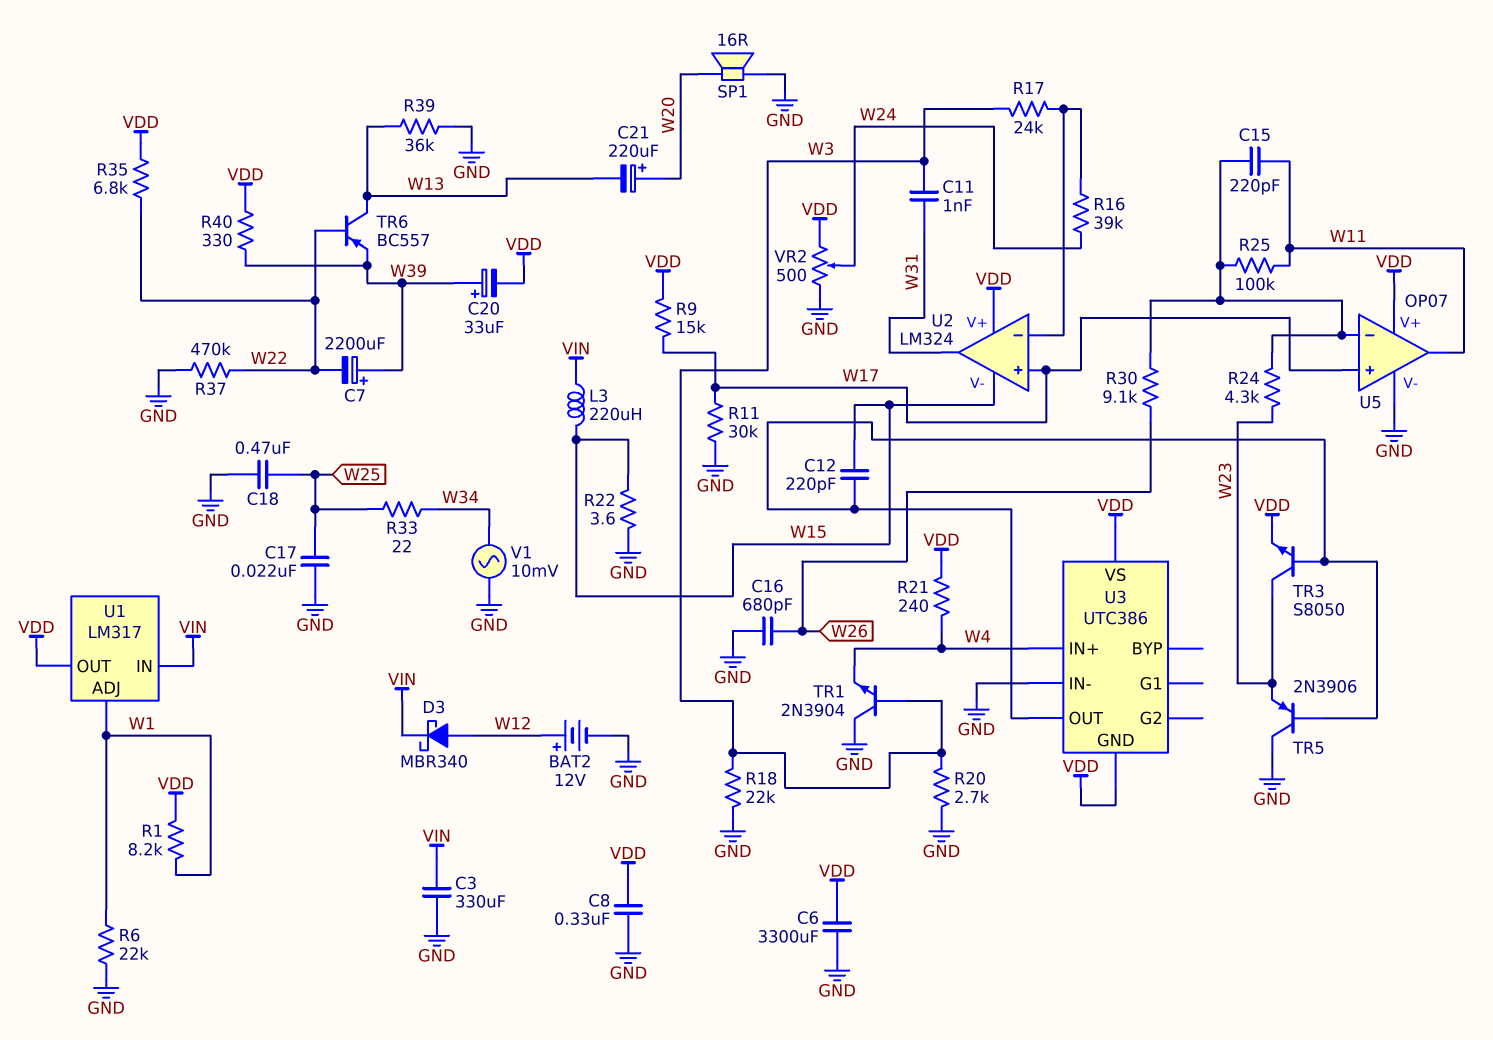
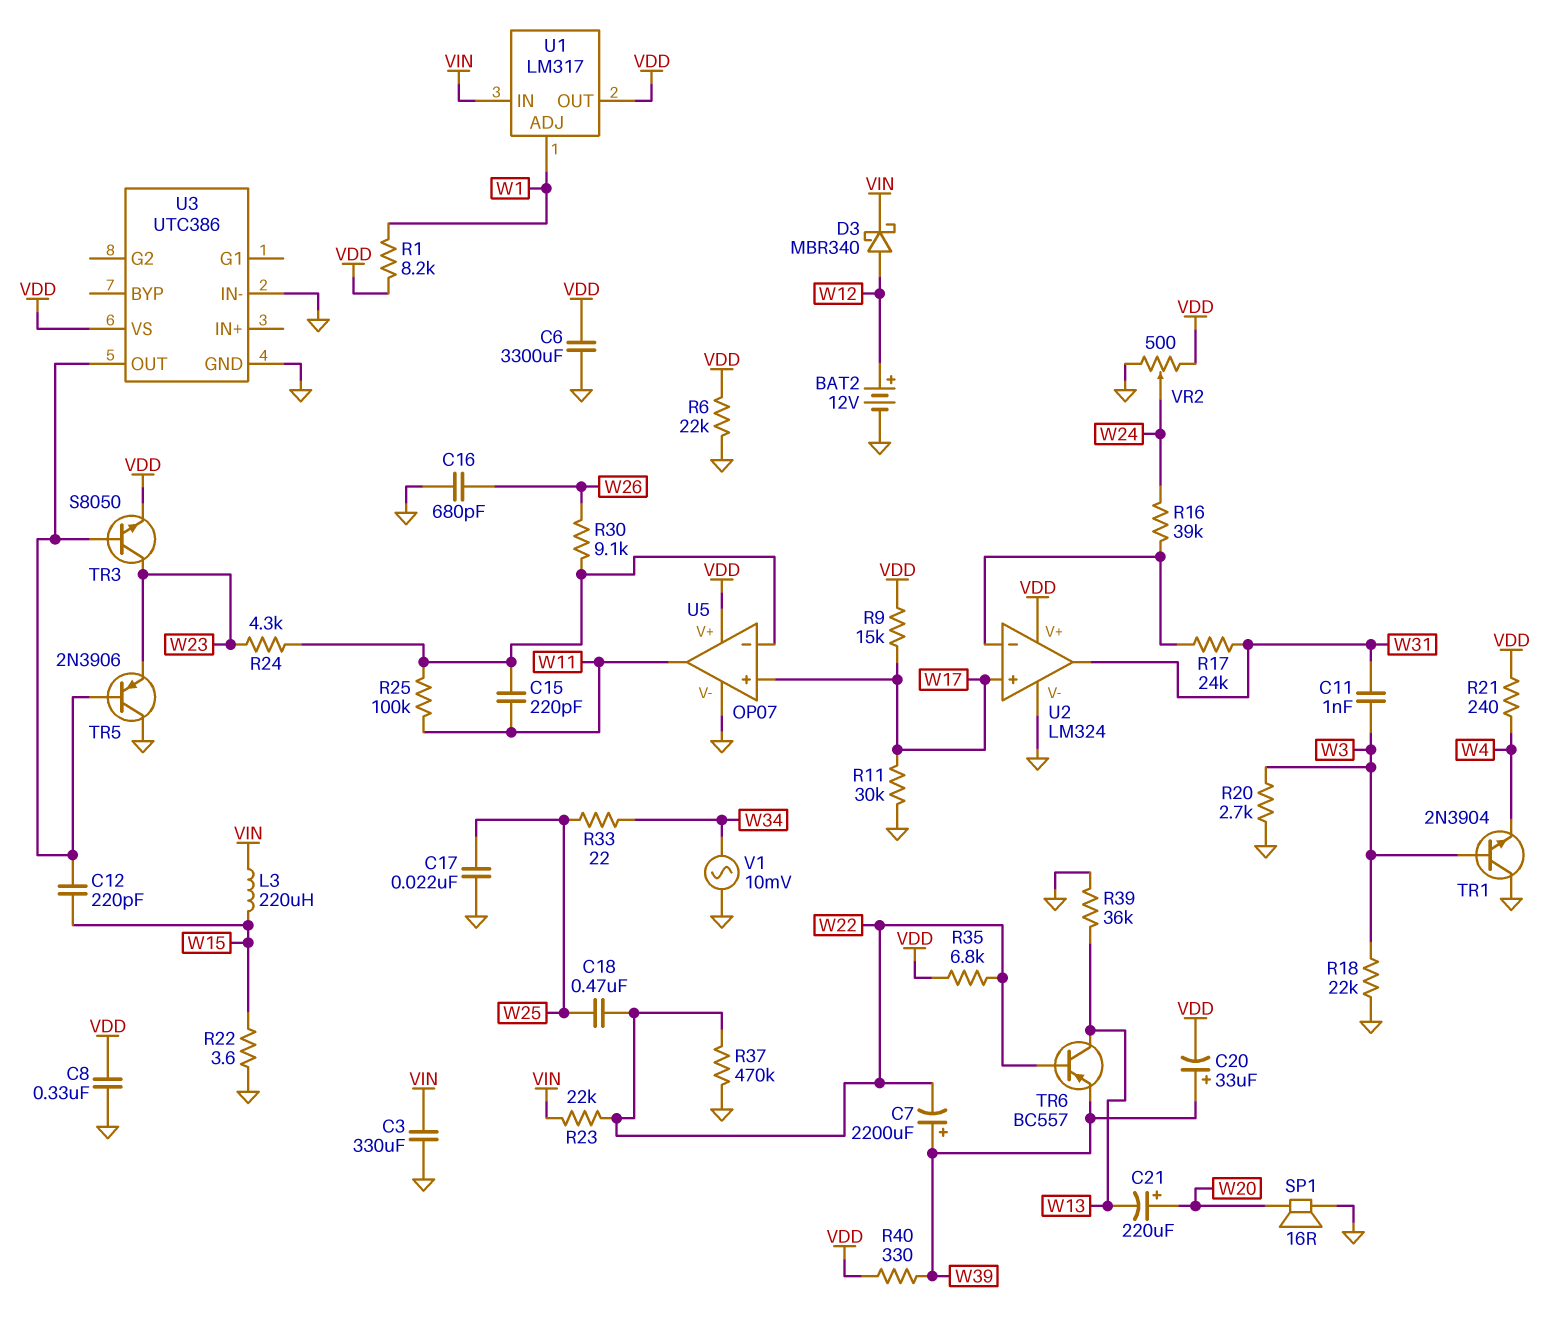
C18: 470nF (GND, W25) -> 470nF (W22, W25)
R6: 22k (GND, W1) -> 22k (GND, VDD)
R17: 24k (U2/in-, W3) -> 24k (U2/in-, W31)
R23: none -> 22k (VIN, W22)
U2 pin V-: W15 -> GND
U3 pin GND: VDD -> GND
U3 pin IN+: W4 -> none

